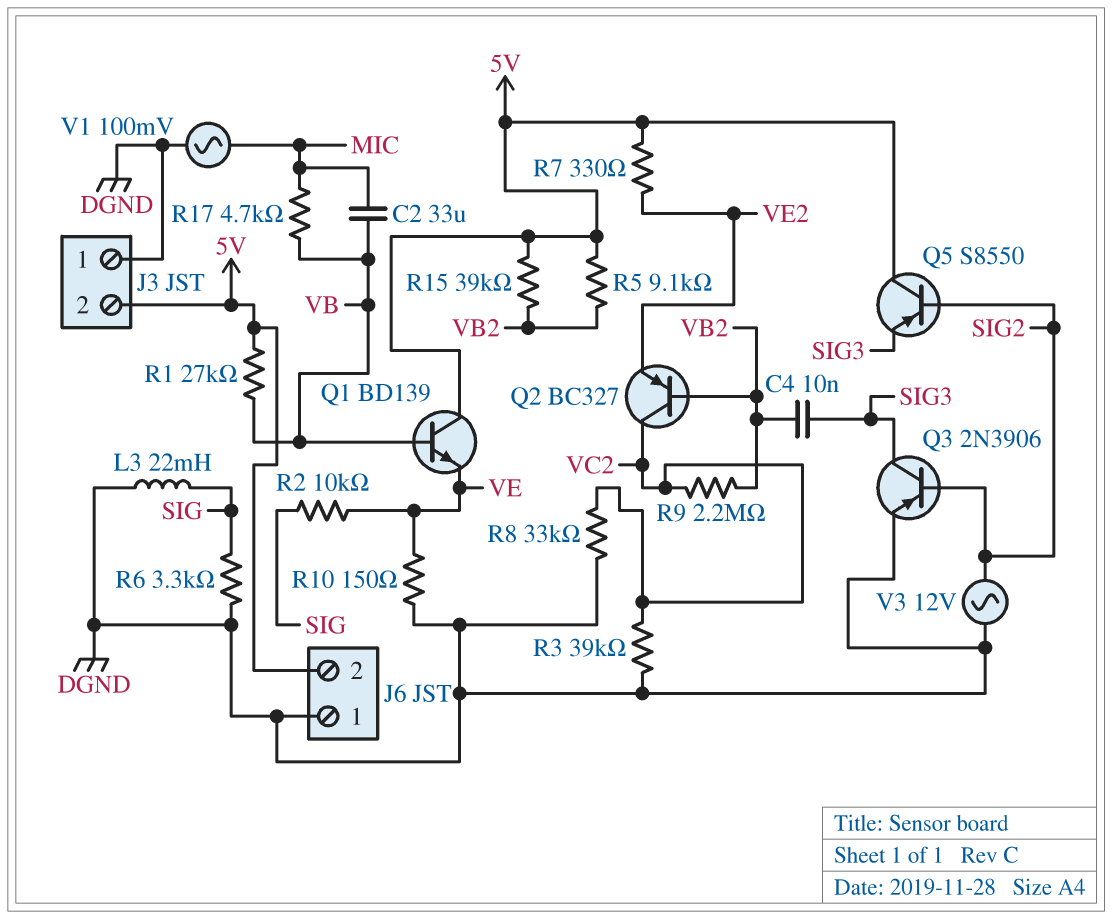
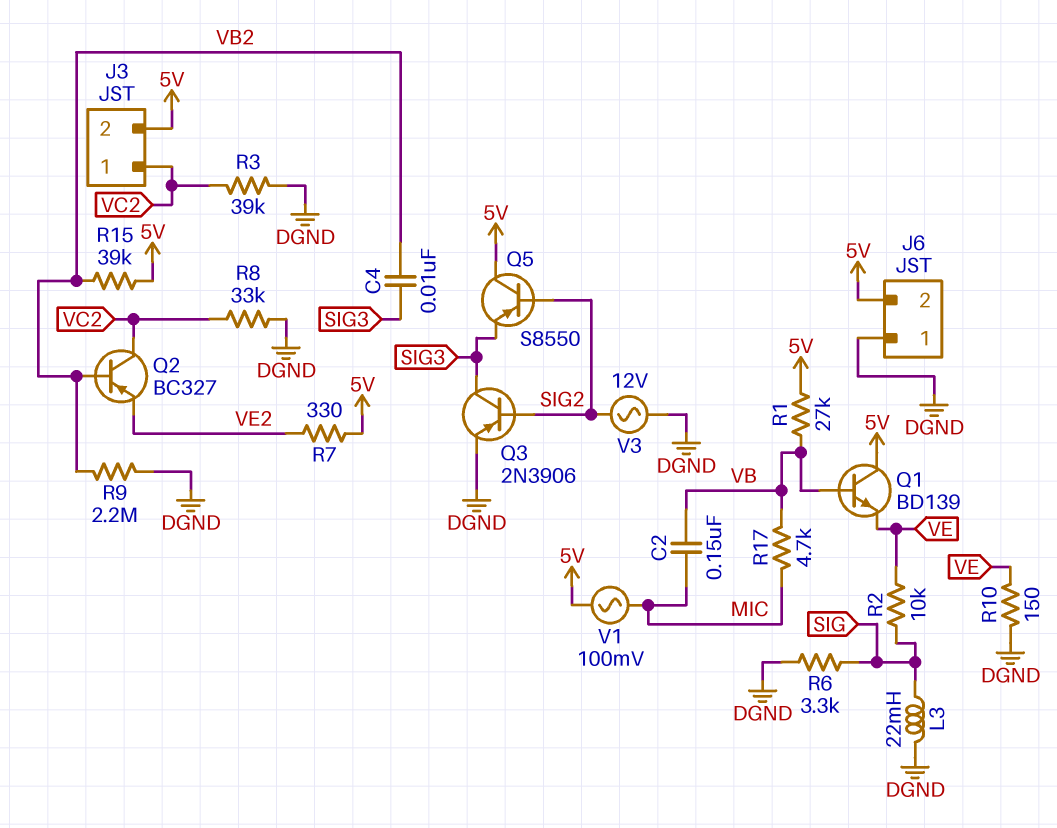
C2: 33uF (MIC, VB) -> 150nF (MIC, VB)
J3 pin 1: DGND -> VC2
R5: 9.1k (5V, VB2) -> none
R9: 2.2M (VB2, VC2) -> 2.2M (DGND, VB2)
V1: AC 100mV (DGND, MIC) -> AC 100mV (5V, MIC)

